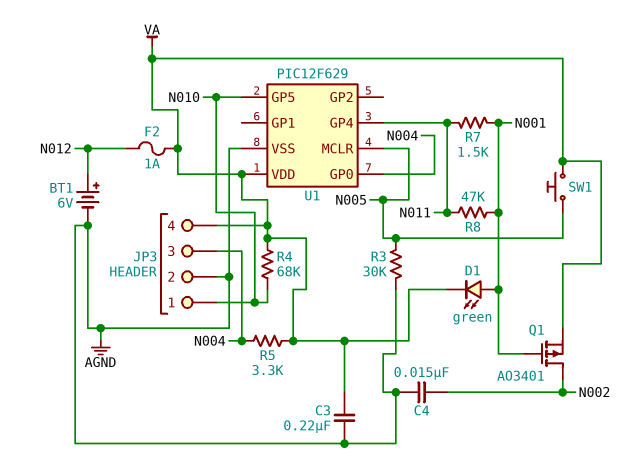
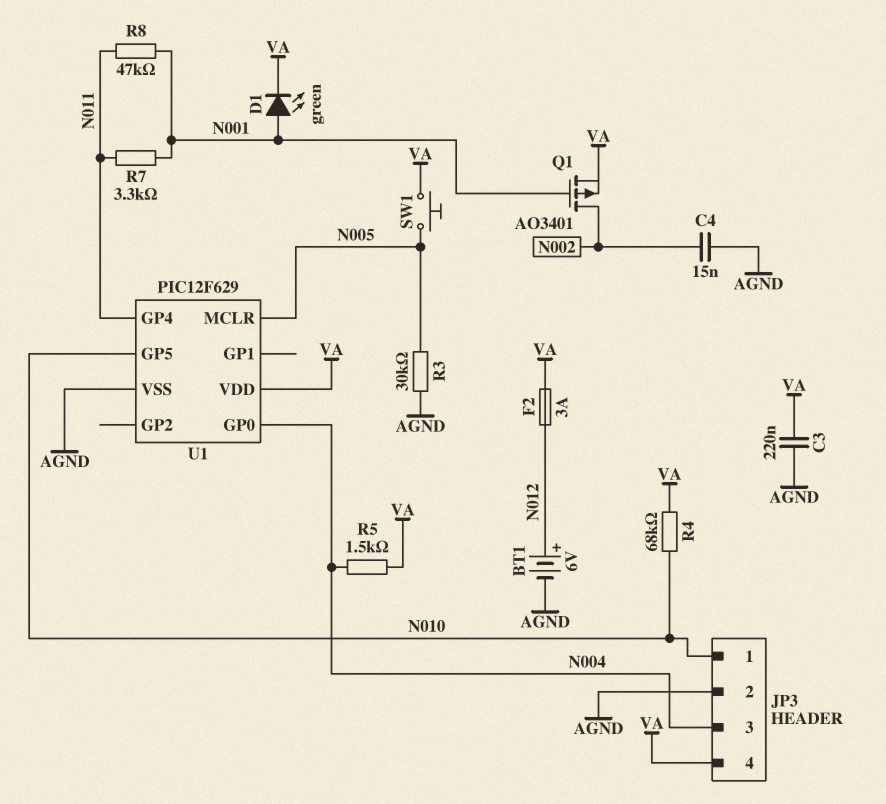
F2: 1A (N012, VA) -> 3A (N012, VA)
R5: 3.3k (N004, VA) -> 1.5k (N004, VA)
R7: 1.5k (N001, N011) -> 3.3k (N001, N011)

